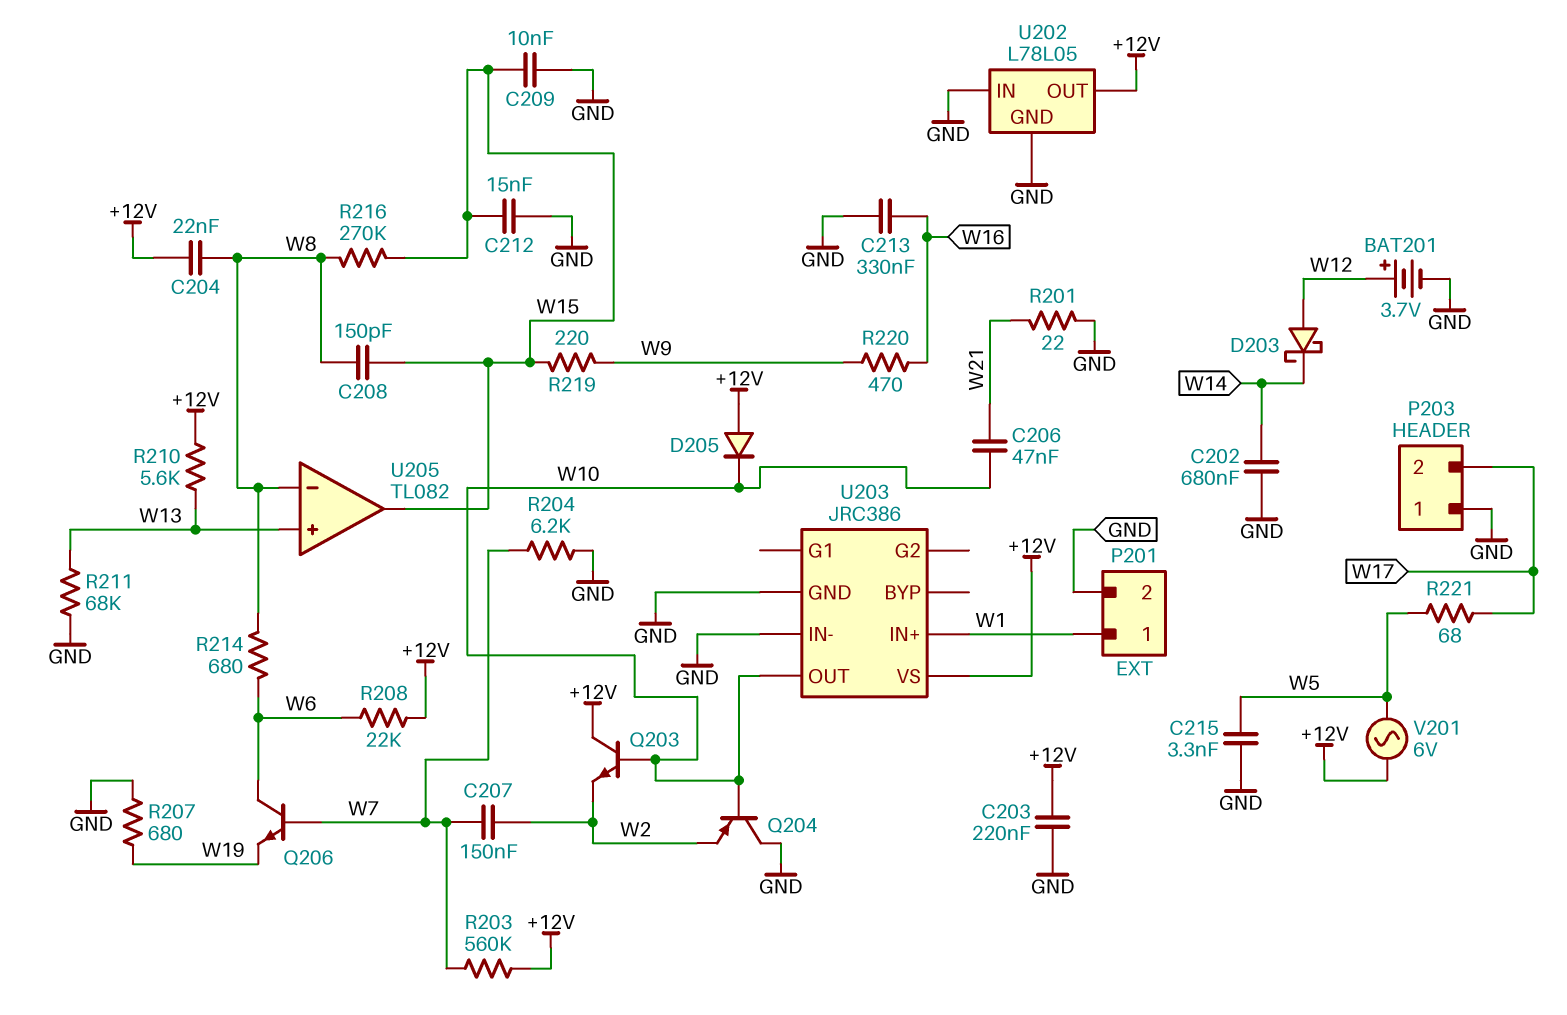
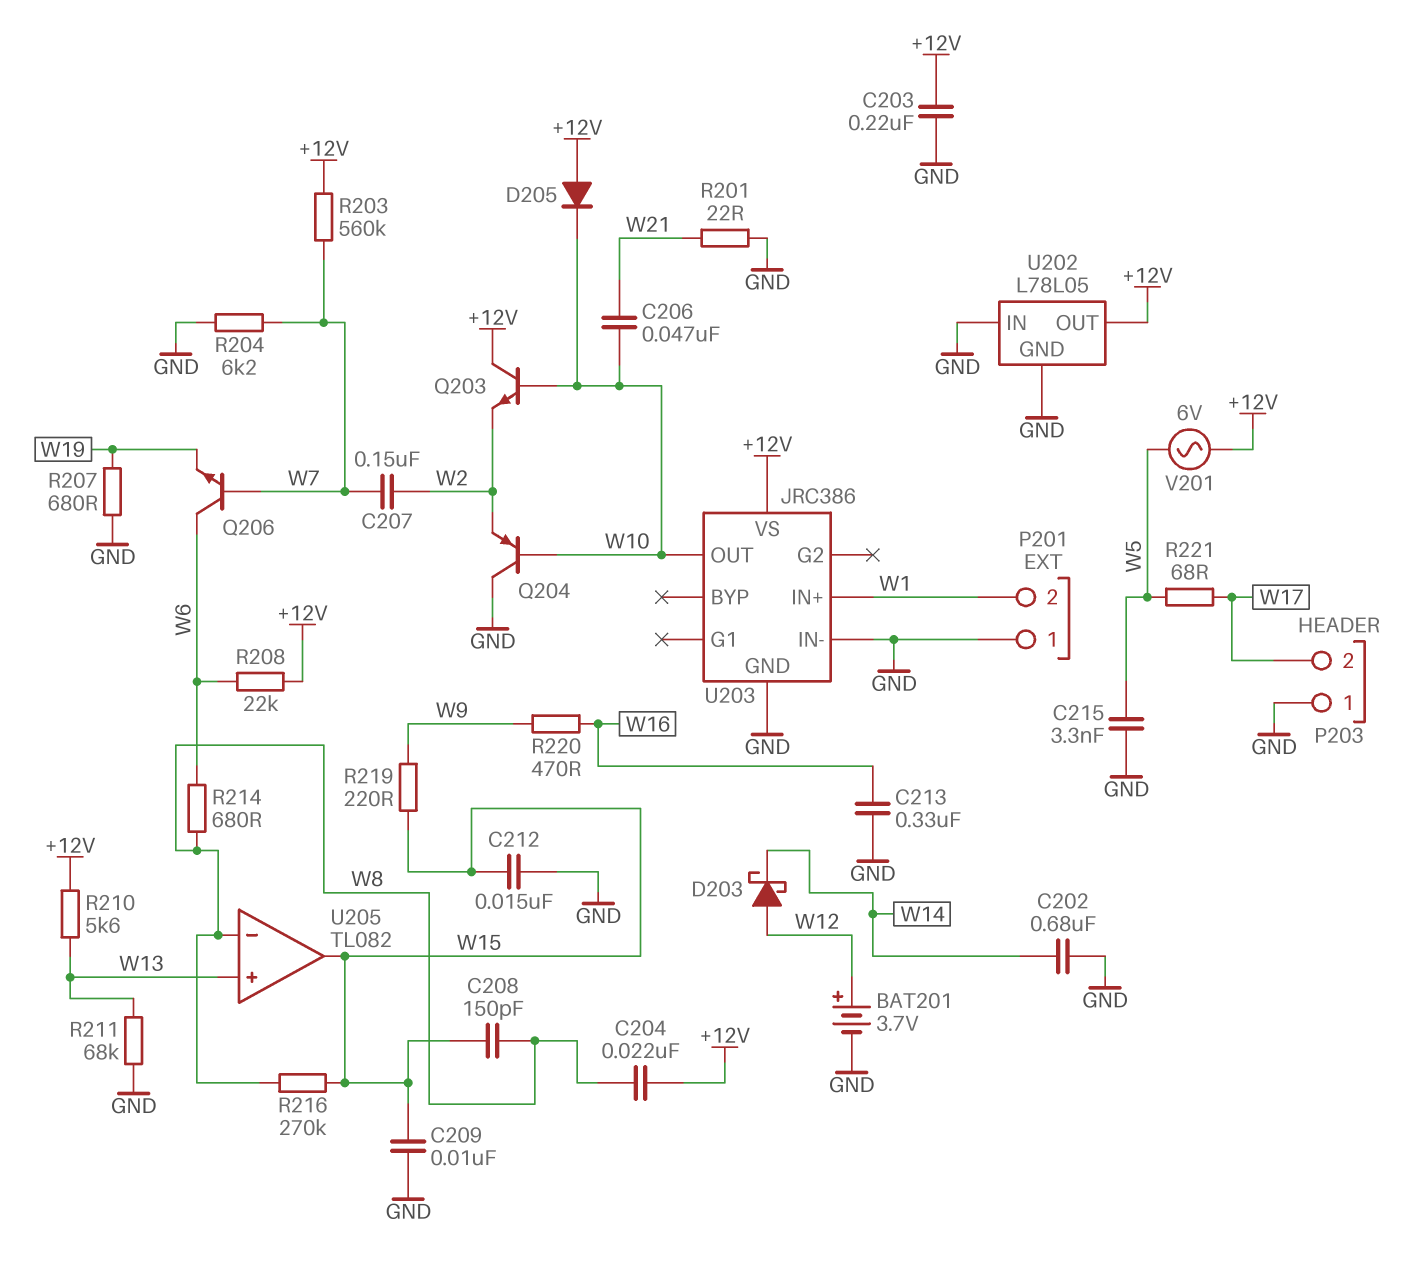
P201 pin 1: W1 -> GND
P201 pin 2: GND -> W1

